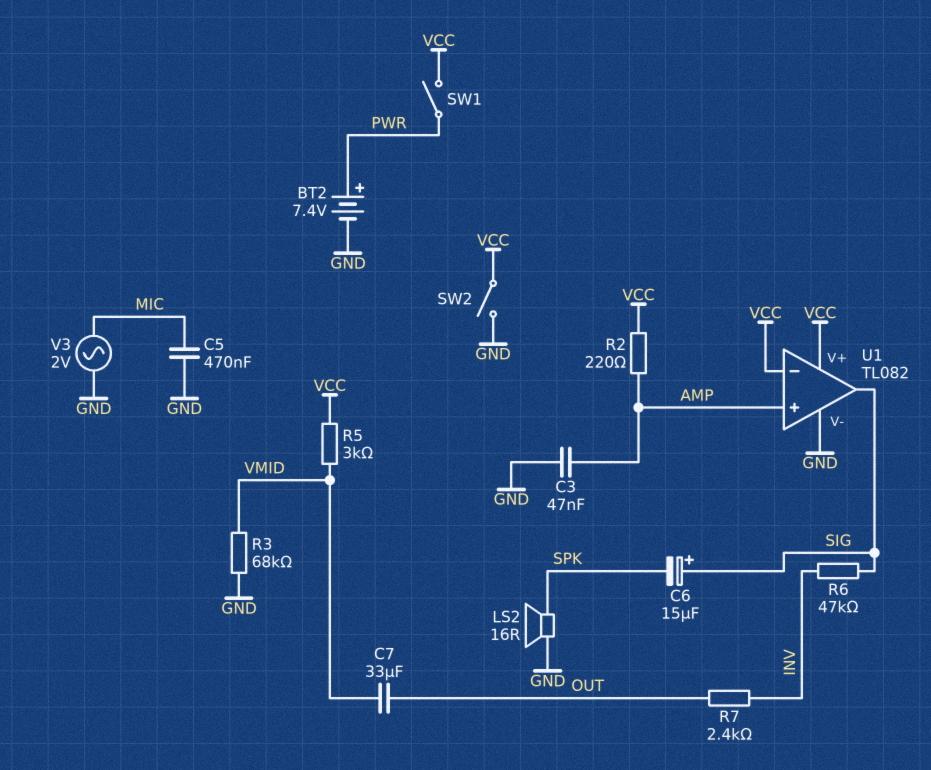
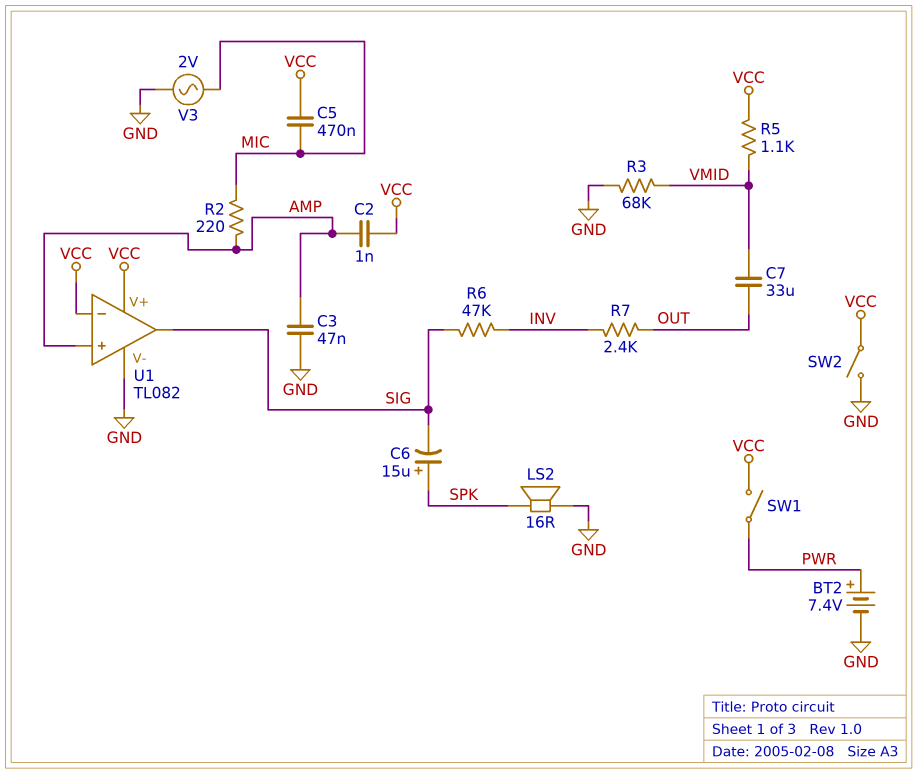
C2: none -> 1nF (AMP, VCC)
C5: 470nF (GND, MIC) -> 470nF (MIC, VCC)
C6: 15uF (plus SIG, minus SPK) -> 15uF (plus SPK, minus SIG)
R2: 220 (AMP, VCC) -> 220 (AMP, MIC)
R5: 3k (VCC, VMID) -> 1.1k (VCC, VMID)

